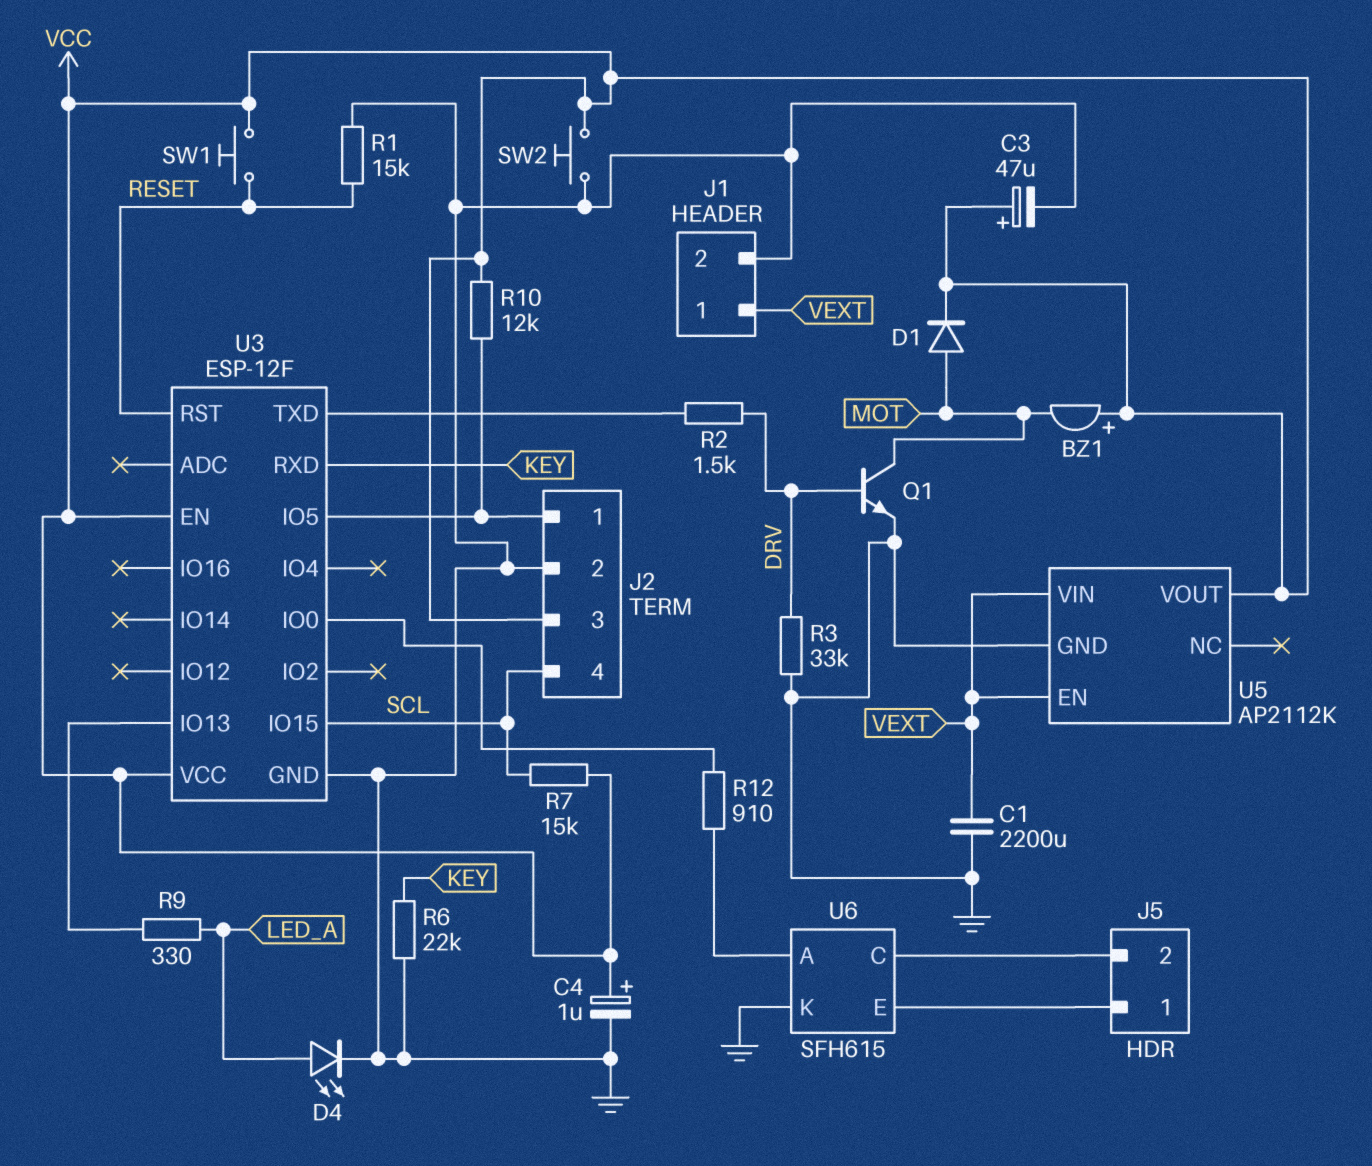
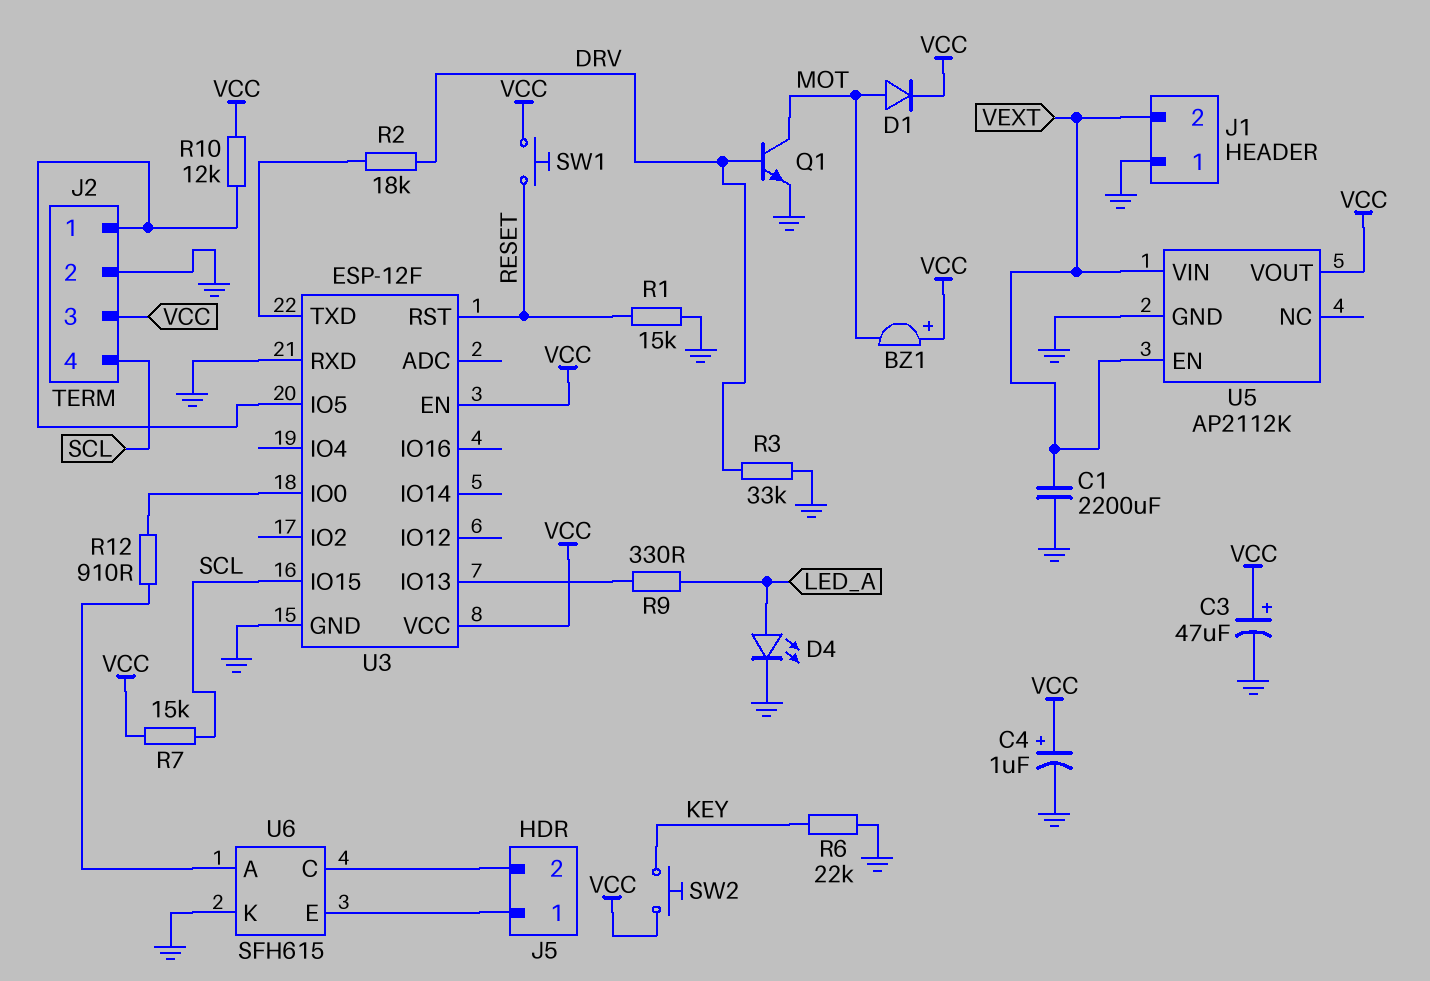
J1 pin 1: VEXT -> GND
J1 pin 2: GND -> VEXT
R2: 1.5k (DRV, U3/TXD) -> 18k (DRV, U3/TXD)
SW2: button (GND, VCC) -> button (KEY, VCC)
U3 pin RXD: KEY -> GND

